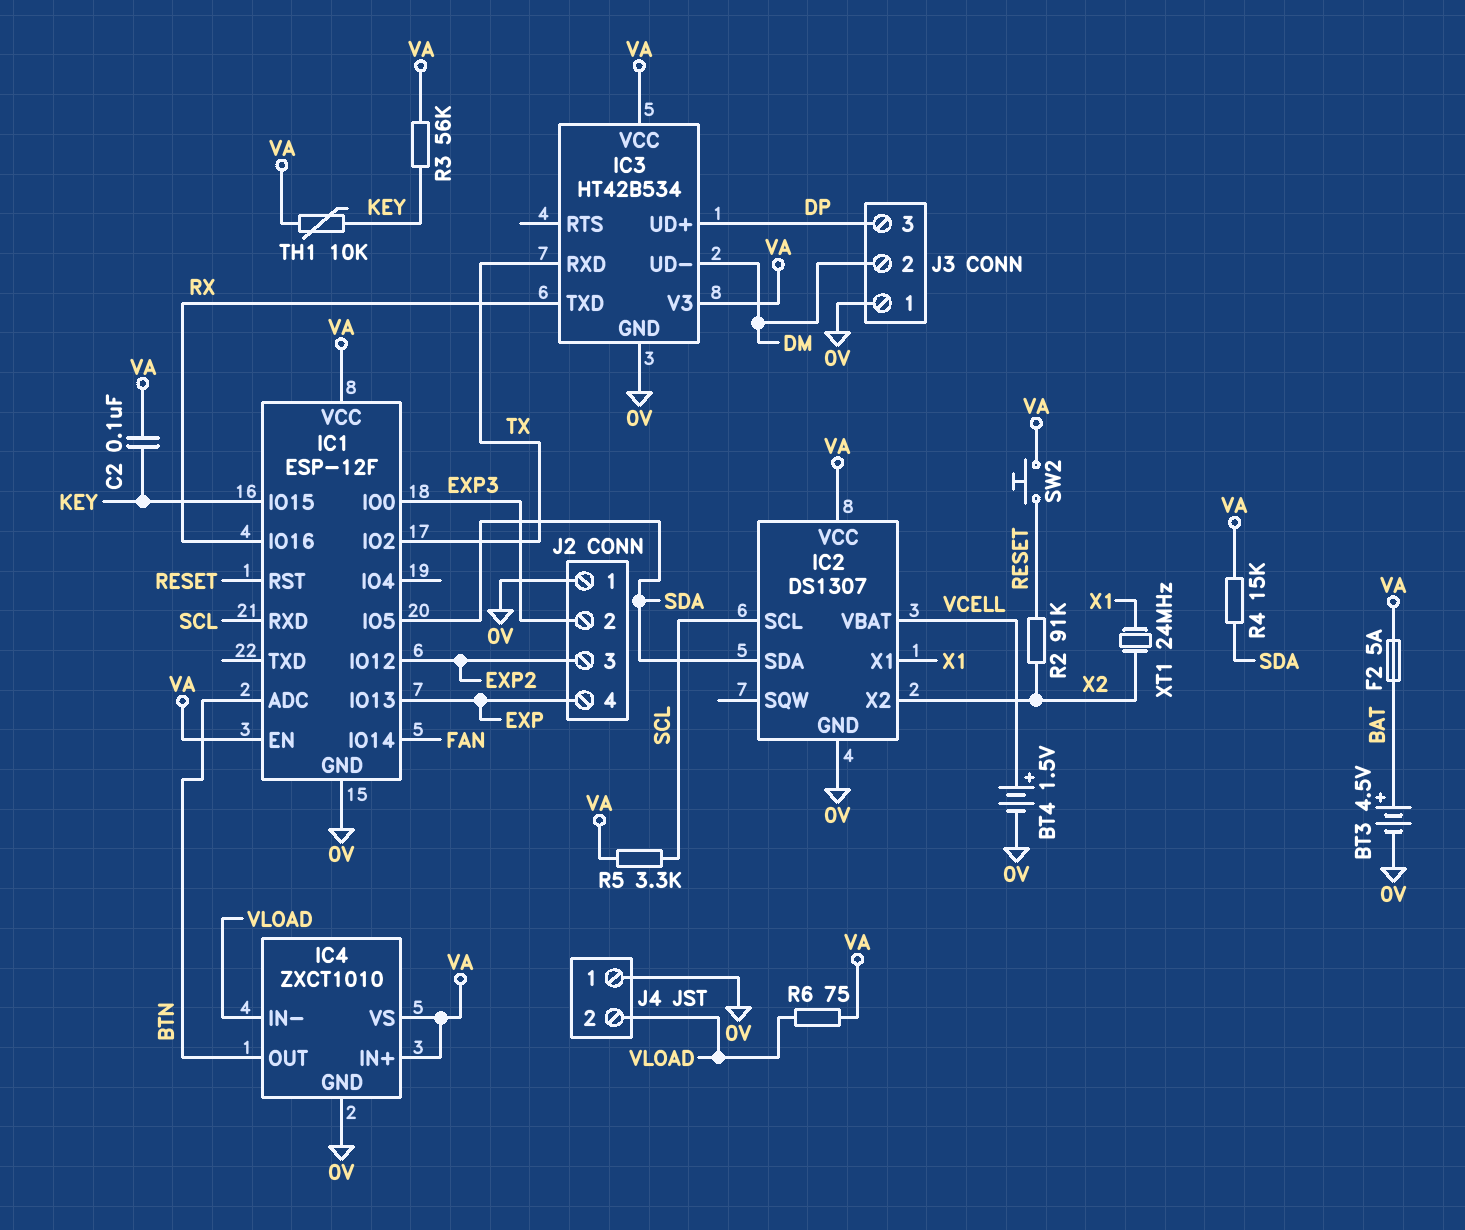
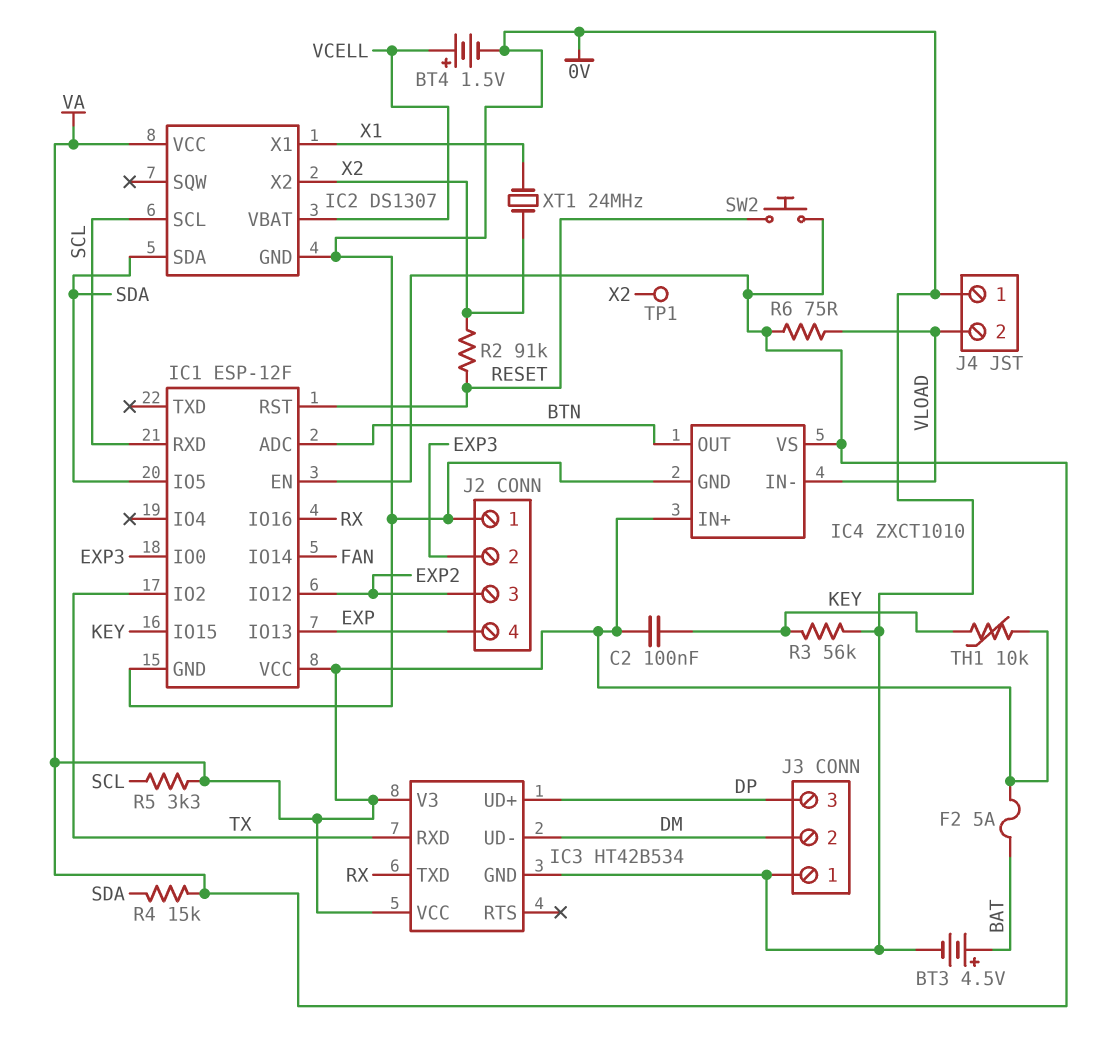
R3: 56k (KEY, VA) -> 56k (0V, KEY)
TP1: none -> test point (X2)

